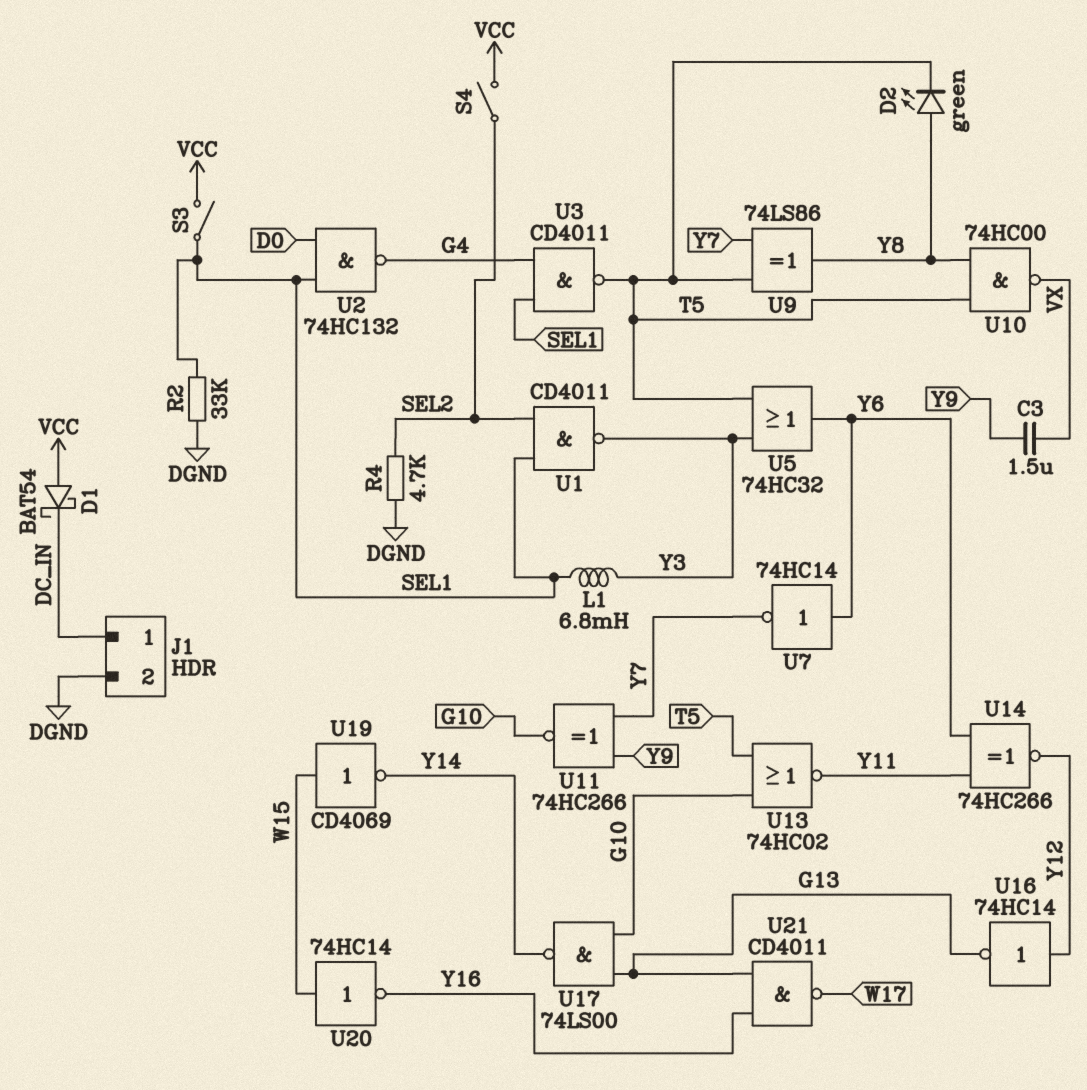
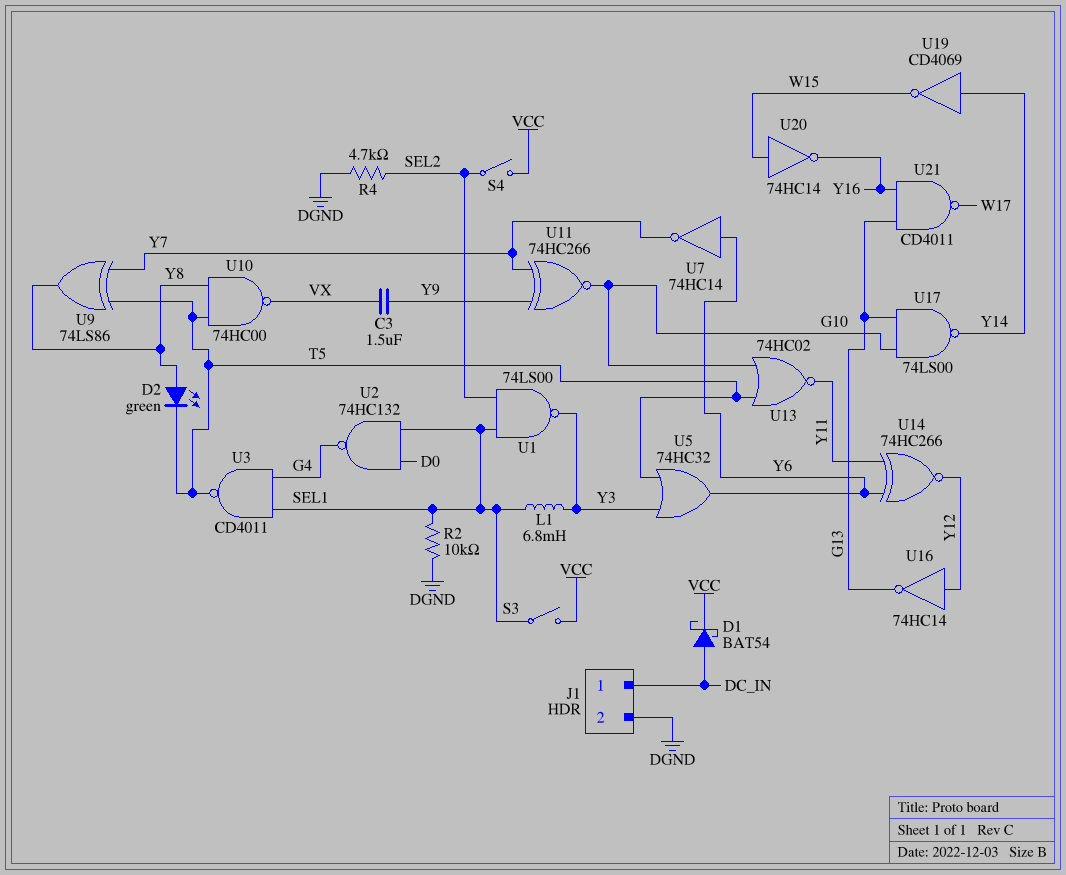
D1: schottky BAT54 (A VCC, K DC_IN) -> schottky BAT54 (A DC_IN, K VCC)
R2: 33k (DGND, SEL1) -> 10k (DGND, SEL1)
U1: NAND CD4011 (in SEL1, in SEL2, out Y3) -> NAND 74LS00 (in SEL1, in SEL2, out Y3)
U19: NOT CD4069 (in W15, out Y14) -> NOT CD4069 (in Y14, out W15)

